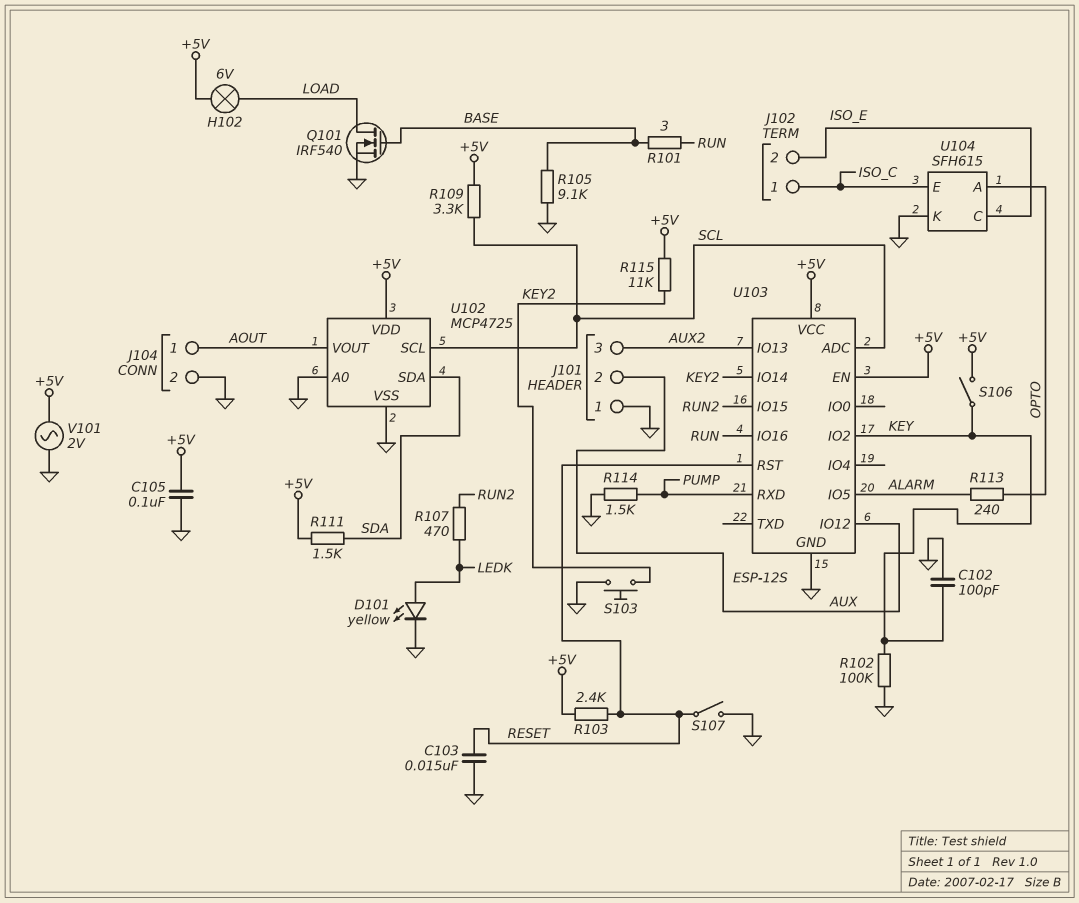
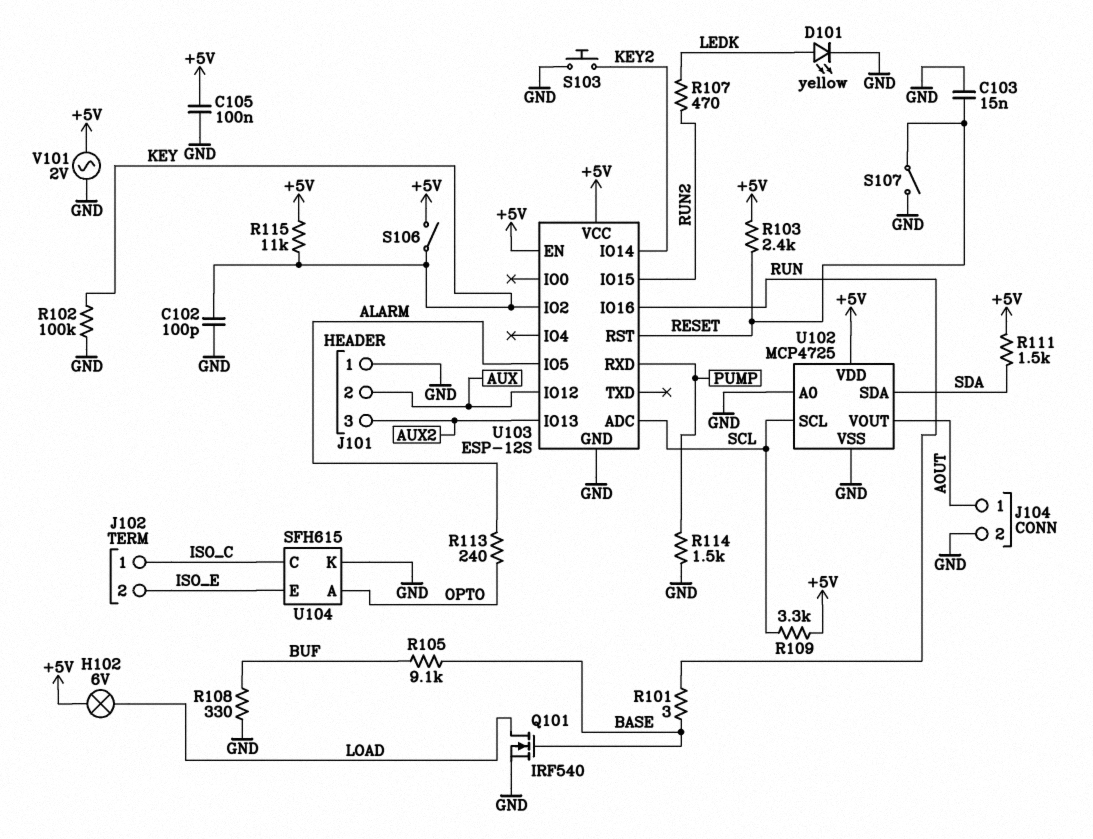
R105: 9.1k (BASE, GND) -> 9.1k (BASE, BUF)
R108: none -> 330 (BUF, GND)
R115: 11k (+5V, KEY2) -> 11k (+5V, KEY)
U104 pin C: ISO_E -> ISO_C
U104 pin E: ISO_C -> ISO_E

